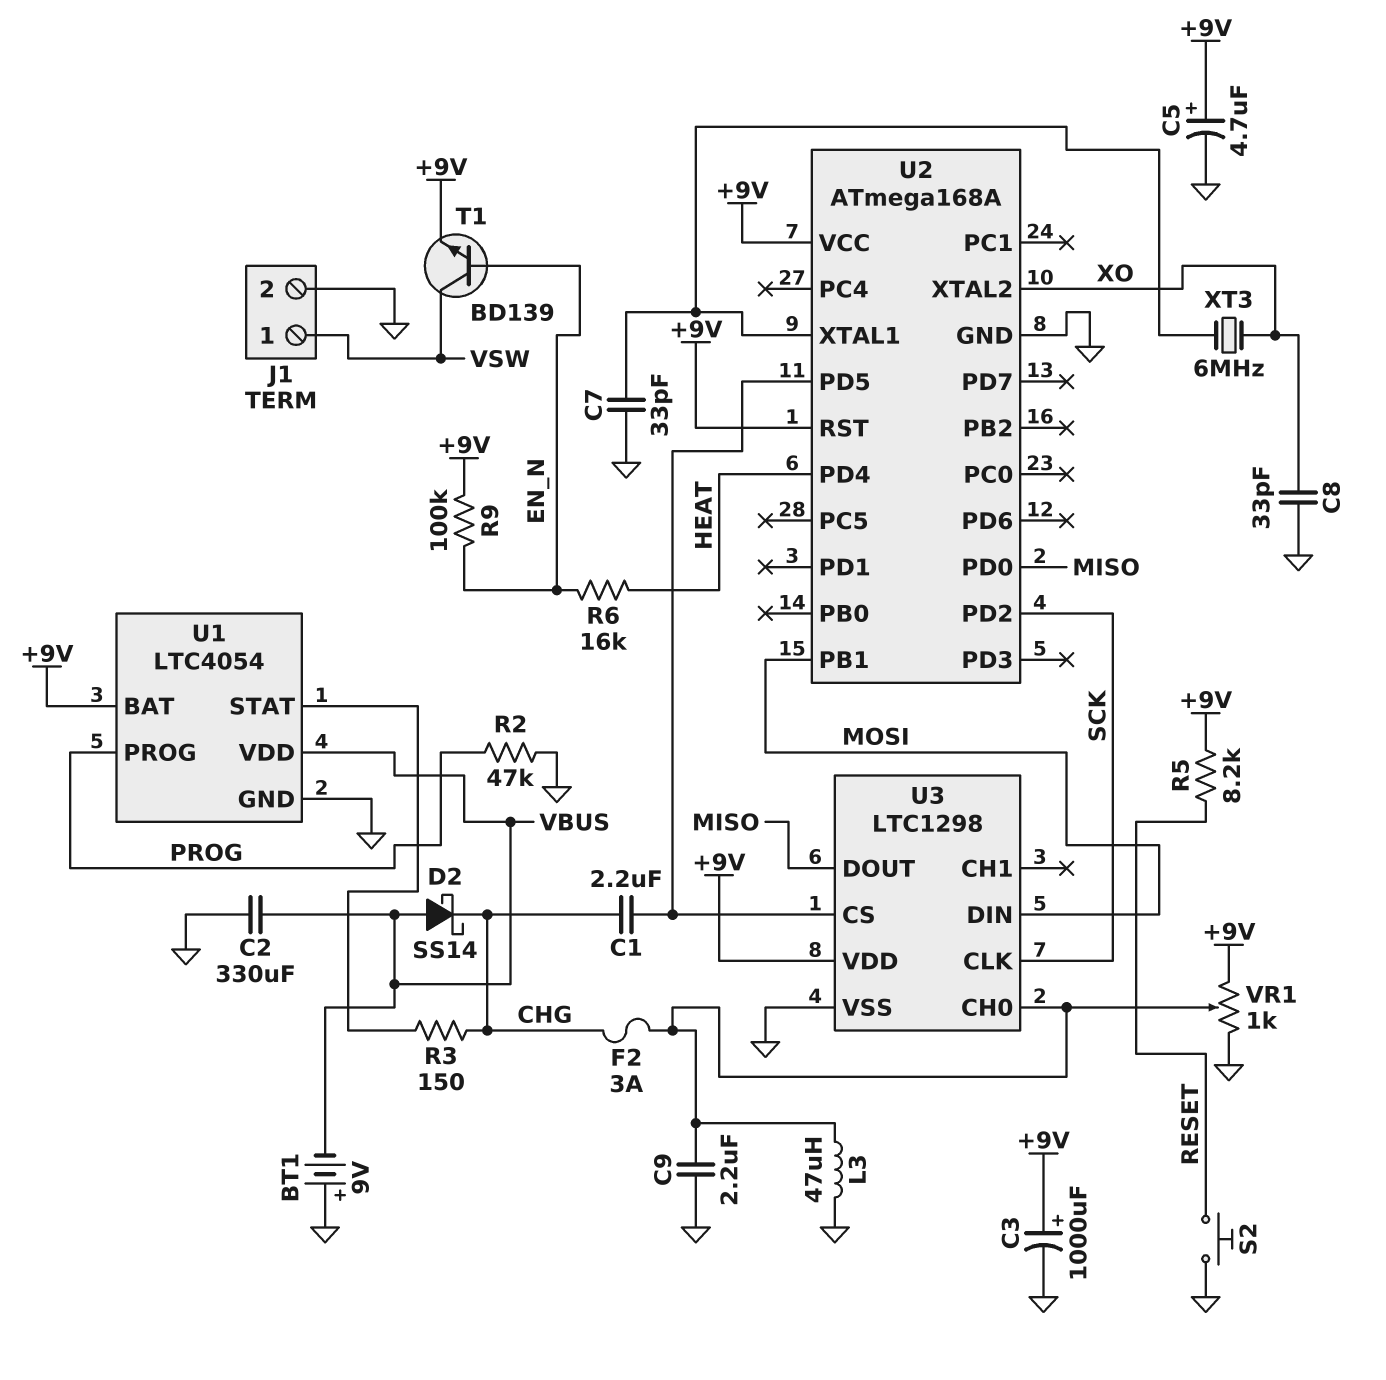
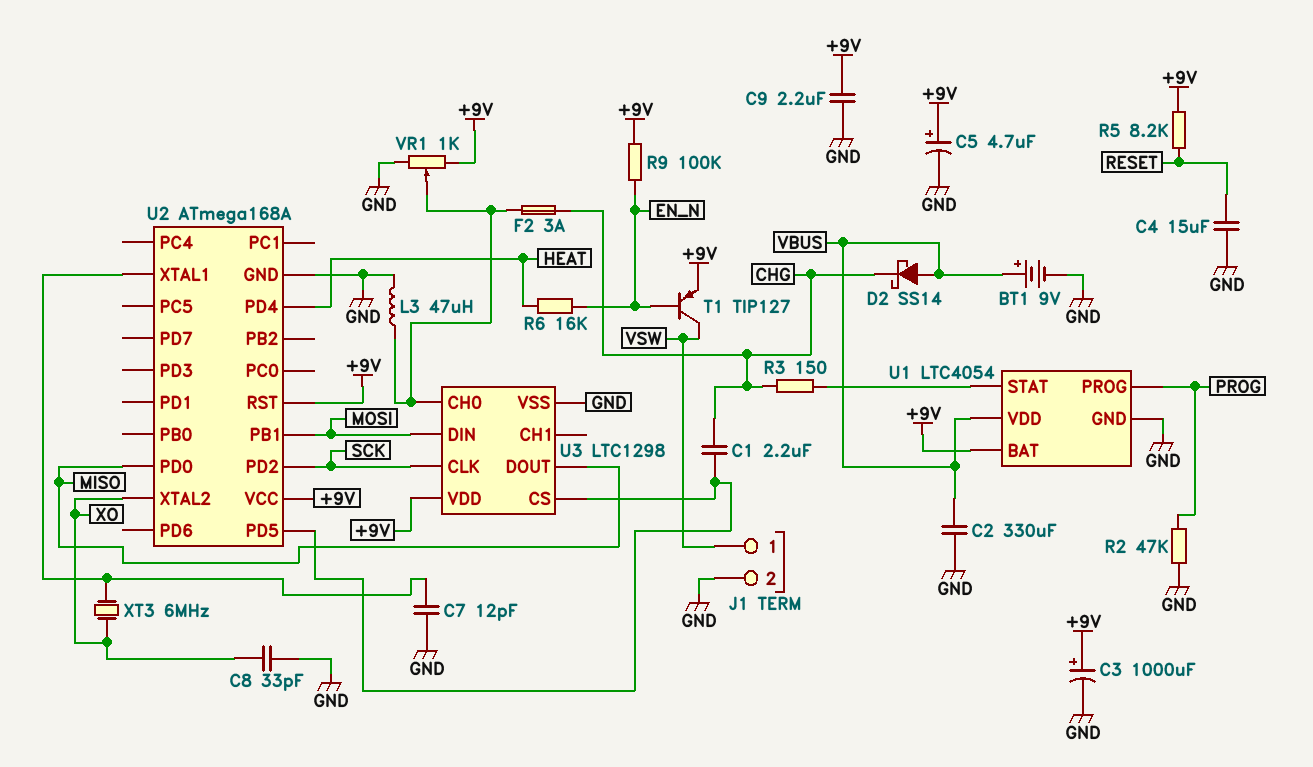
BT1: 9V (plus GND, minus VBUS) -> 9V (plus VBUS, minus GND)
C4: none -> 15uF (GND, RESET)
C7: 33pF (GND, U2/XTAL1) -> 12pF (GND, U2/XTAL1)
C9: 2.2uF (GND, U3/CH0) -> 2.2uF (+9V, GND)
S2: button (GND, RESET) -> none
T1: NPN BD139 (B EN_N, C VSW, E +9V) -> PNP TIP127 (B EN_N, C VSW, E +9V)

